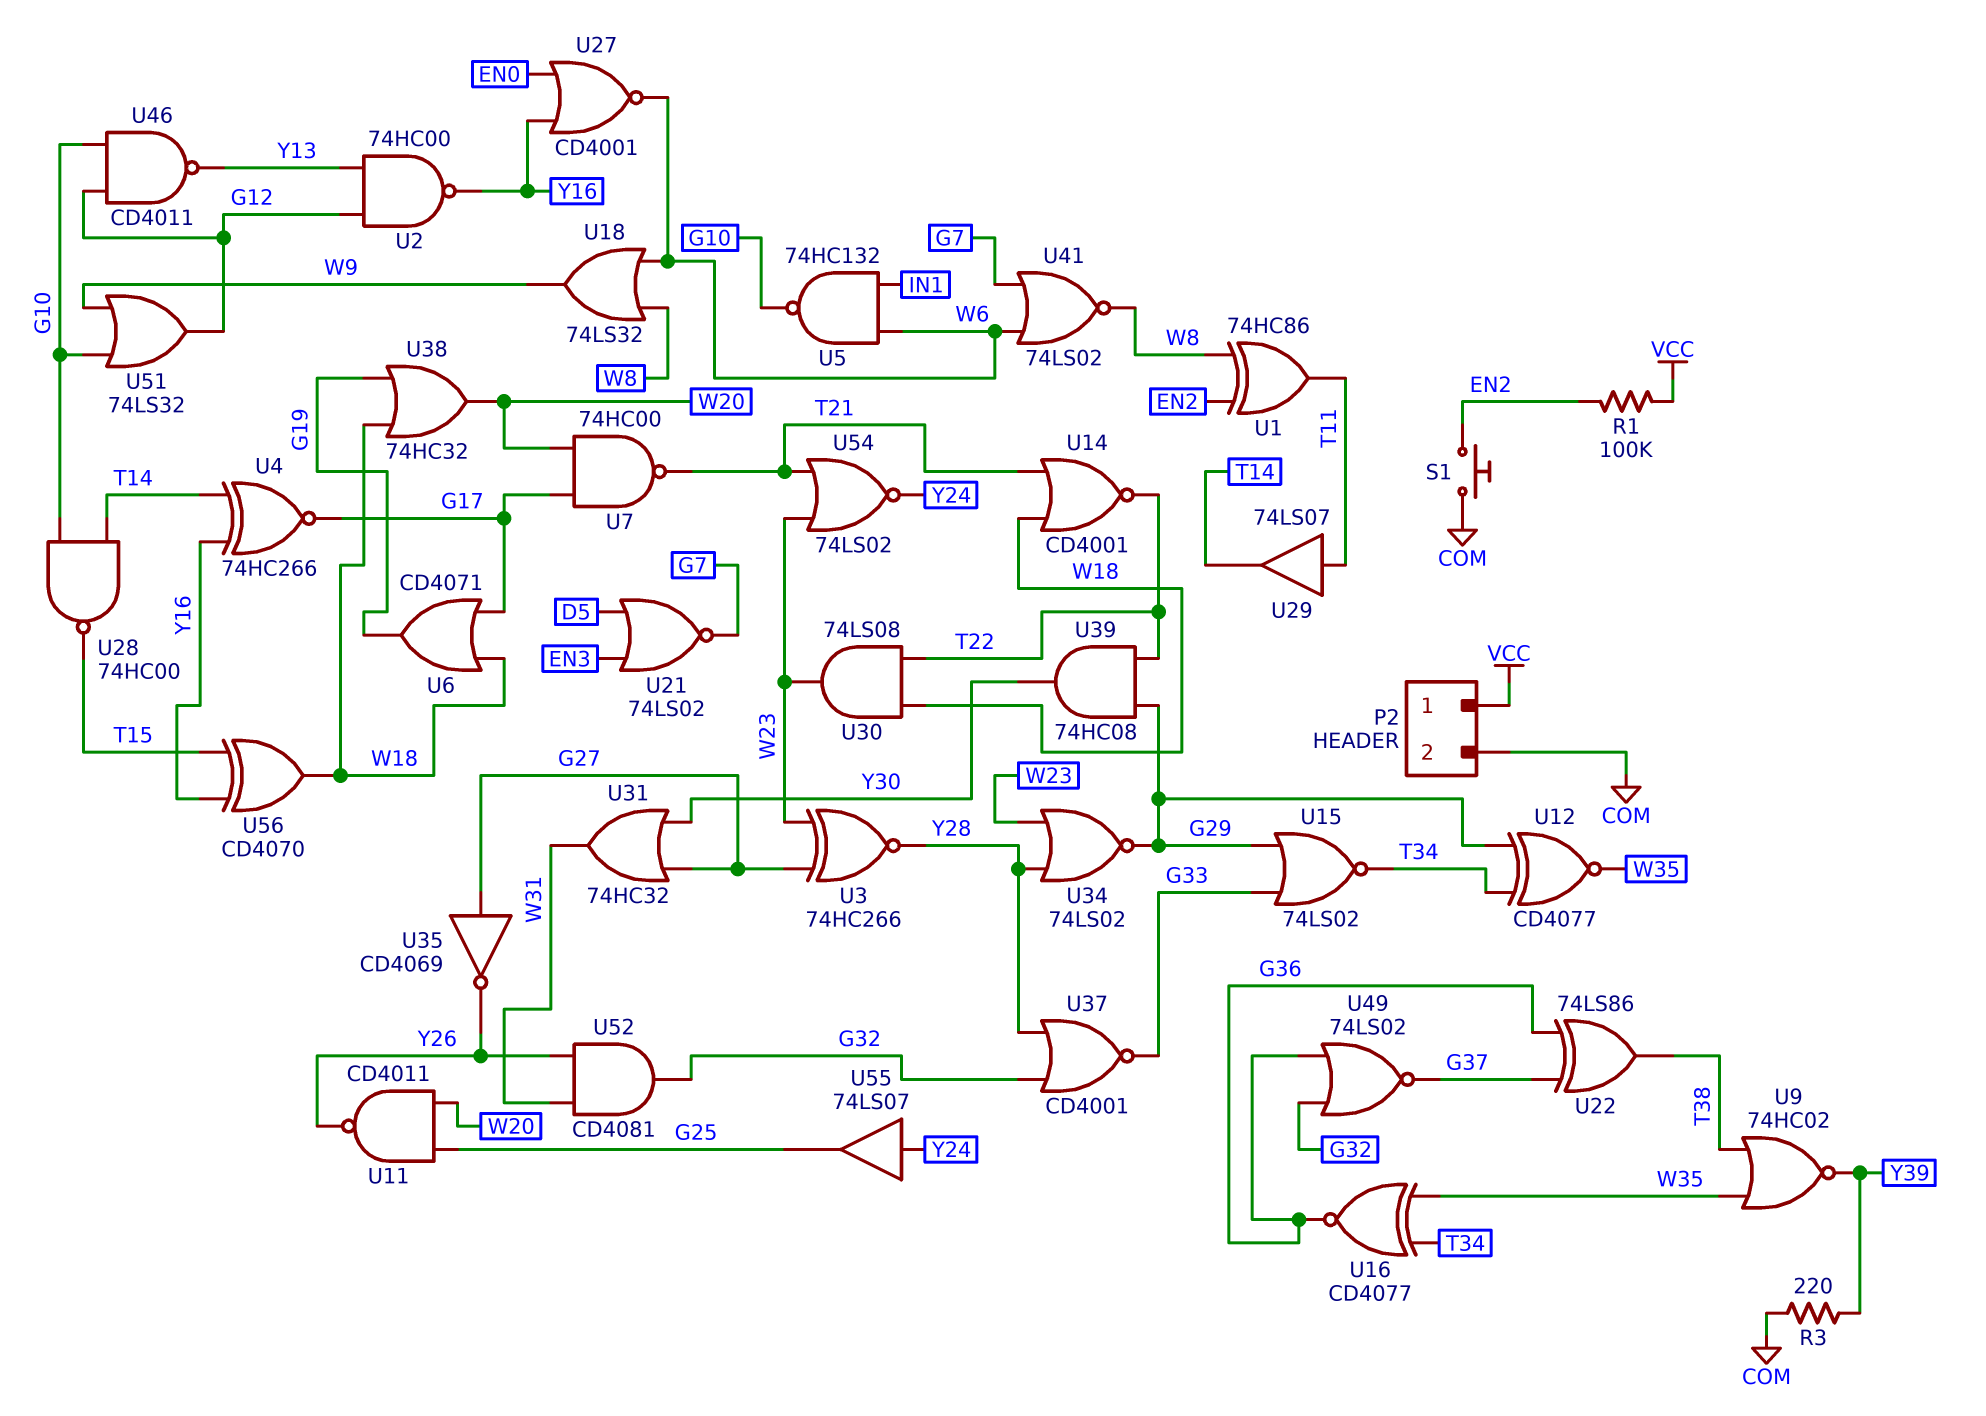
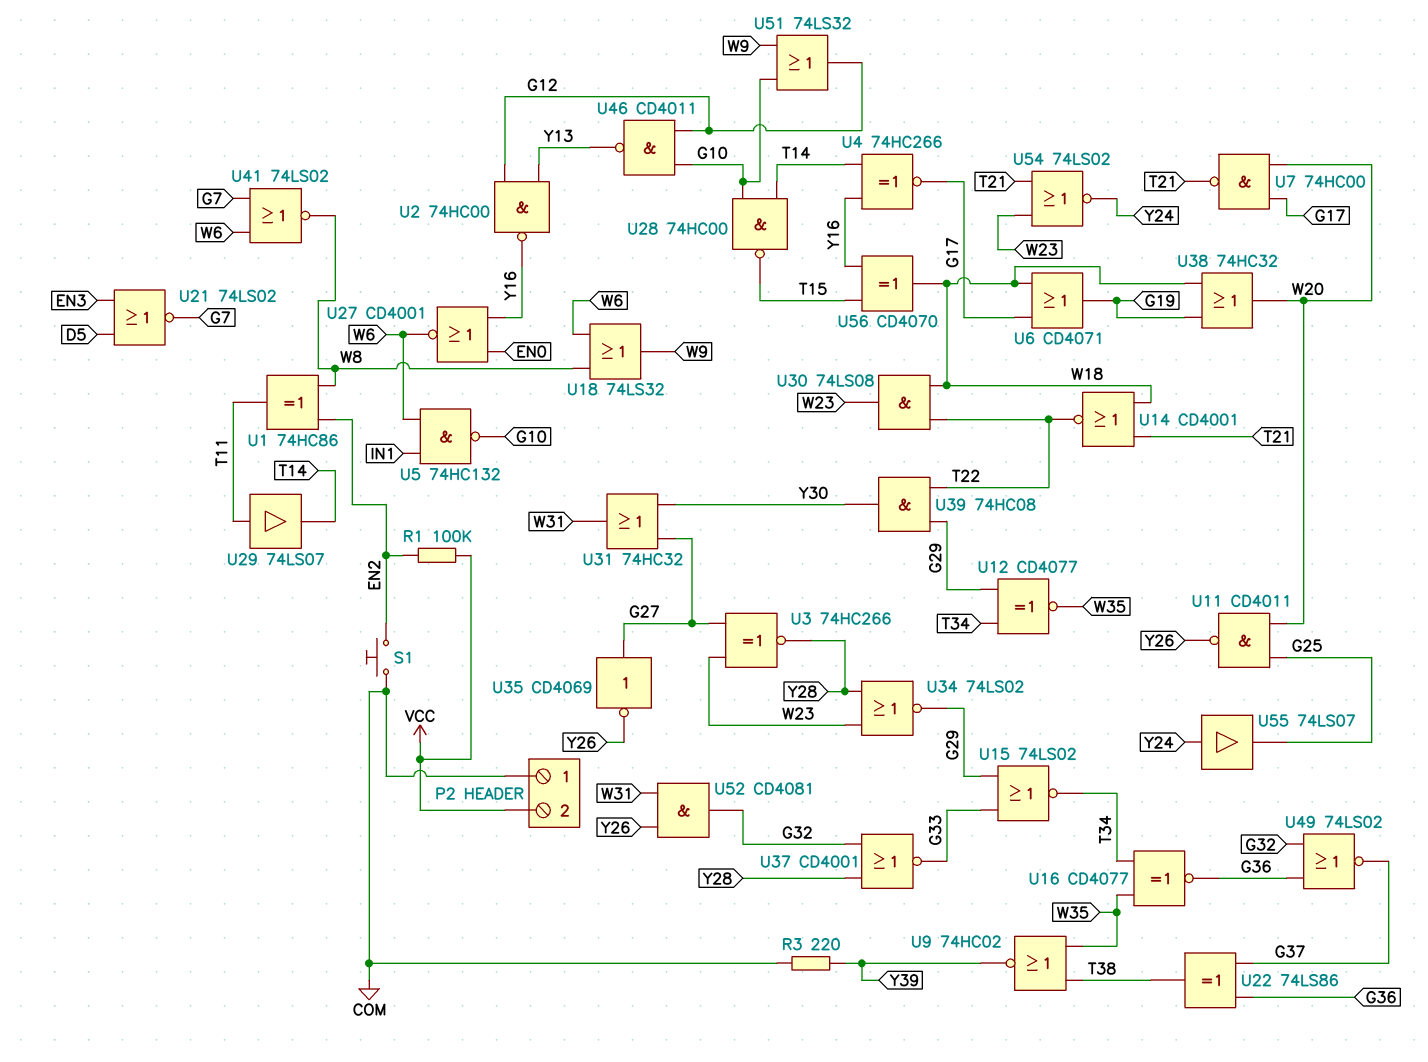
P2 pin 1: VCC -> COM
P2 pin 2: COM -> VCC

